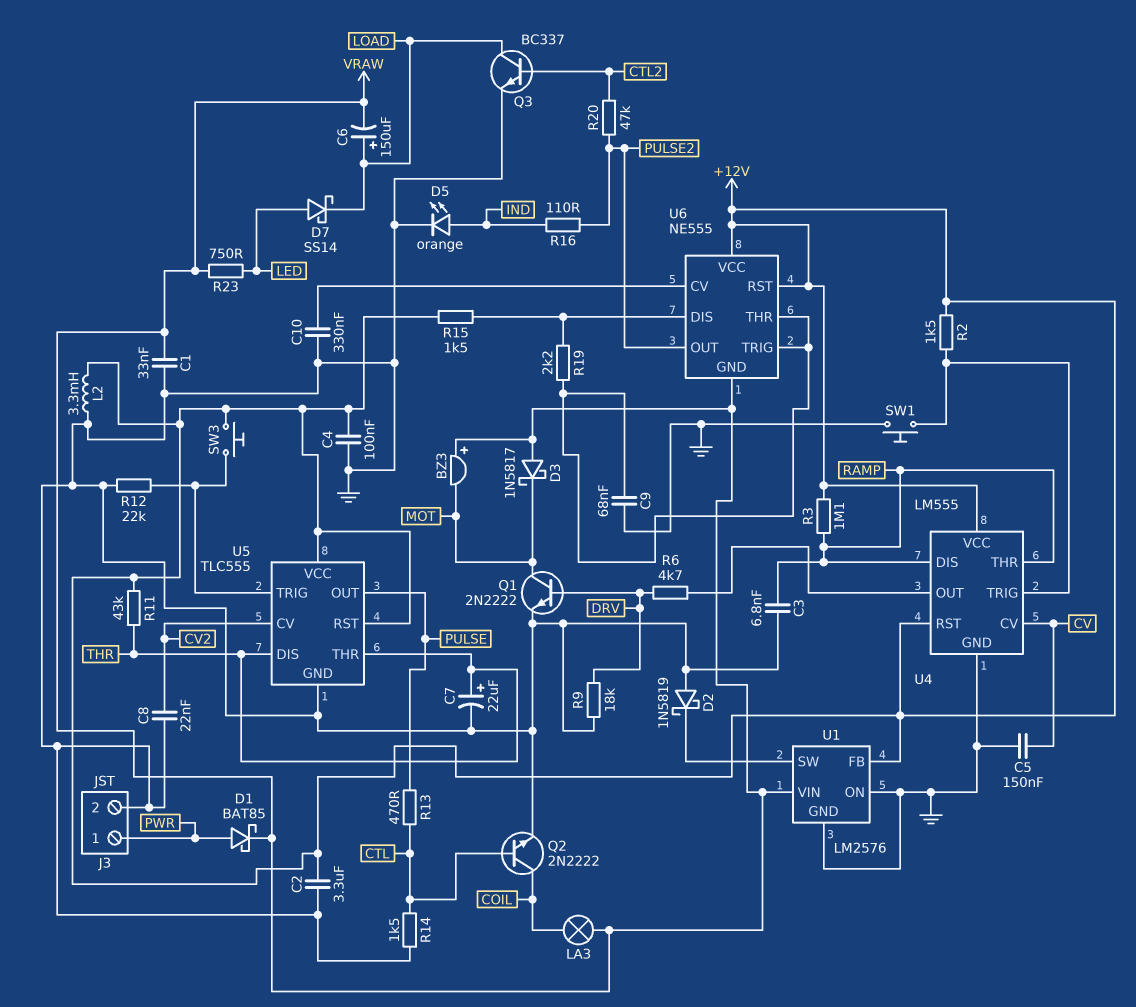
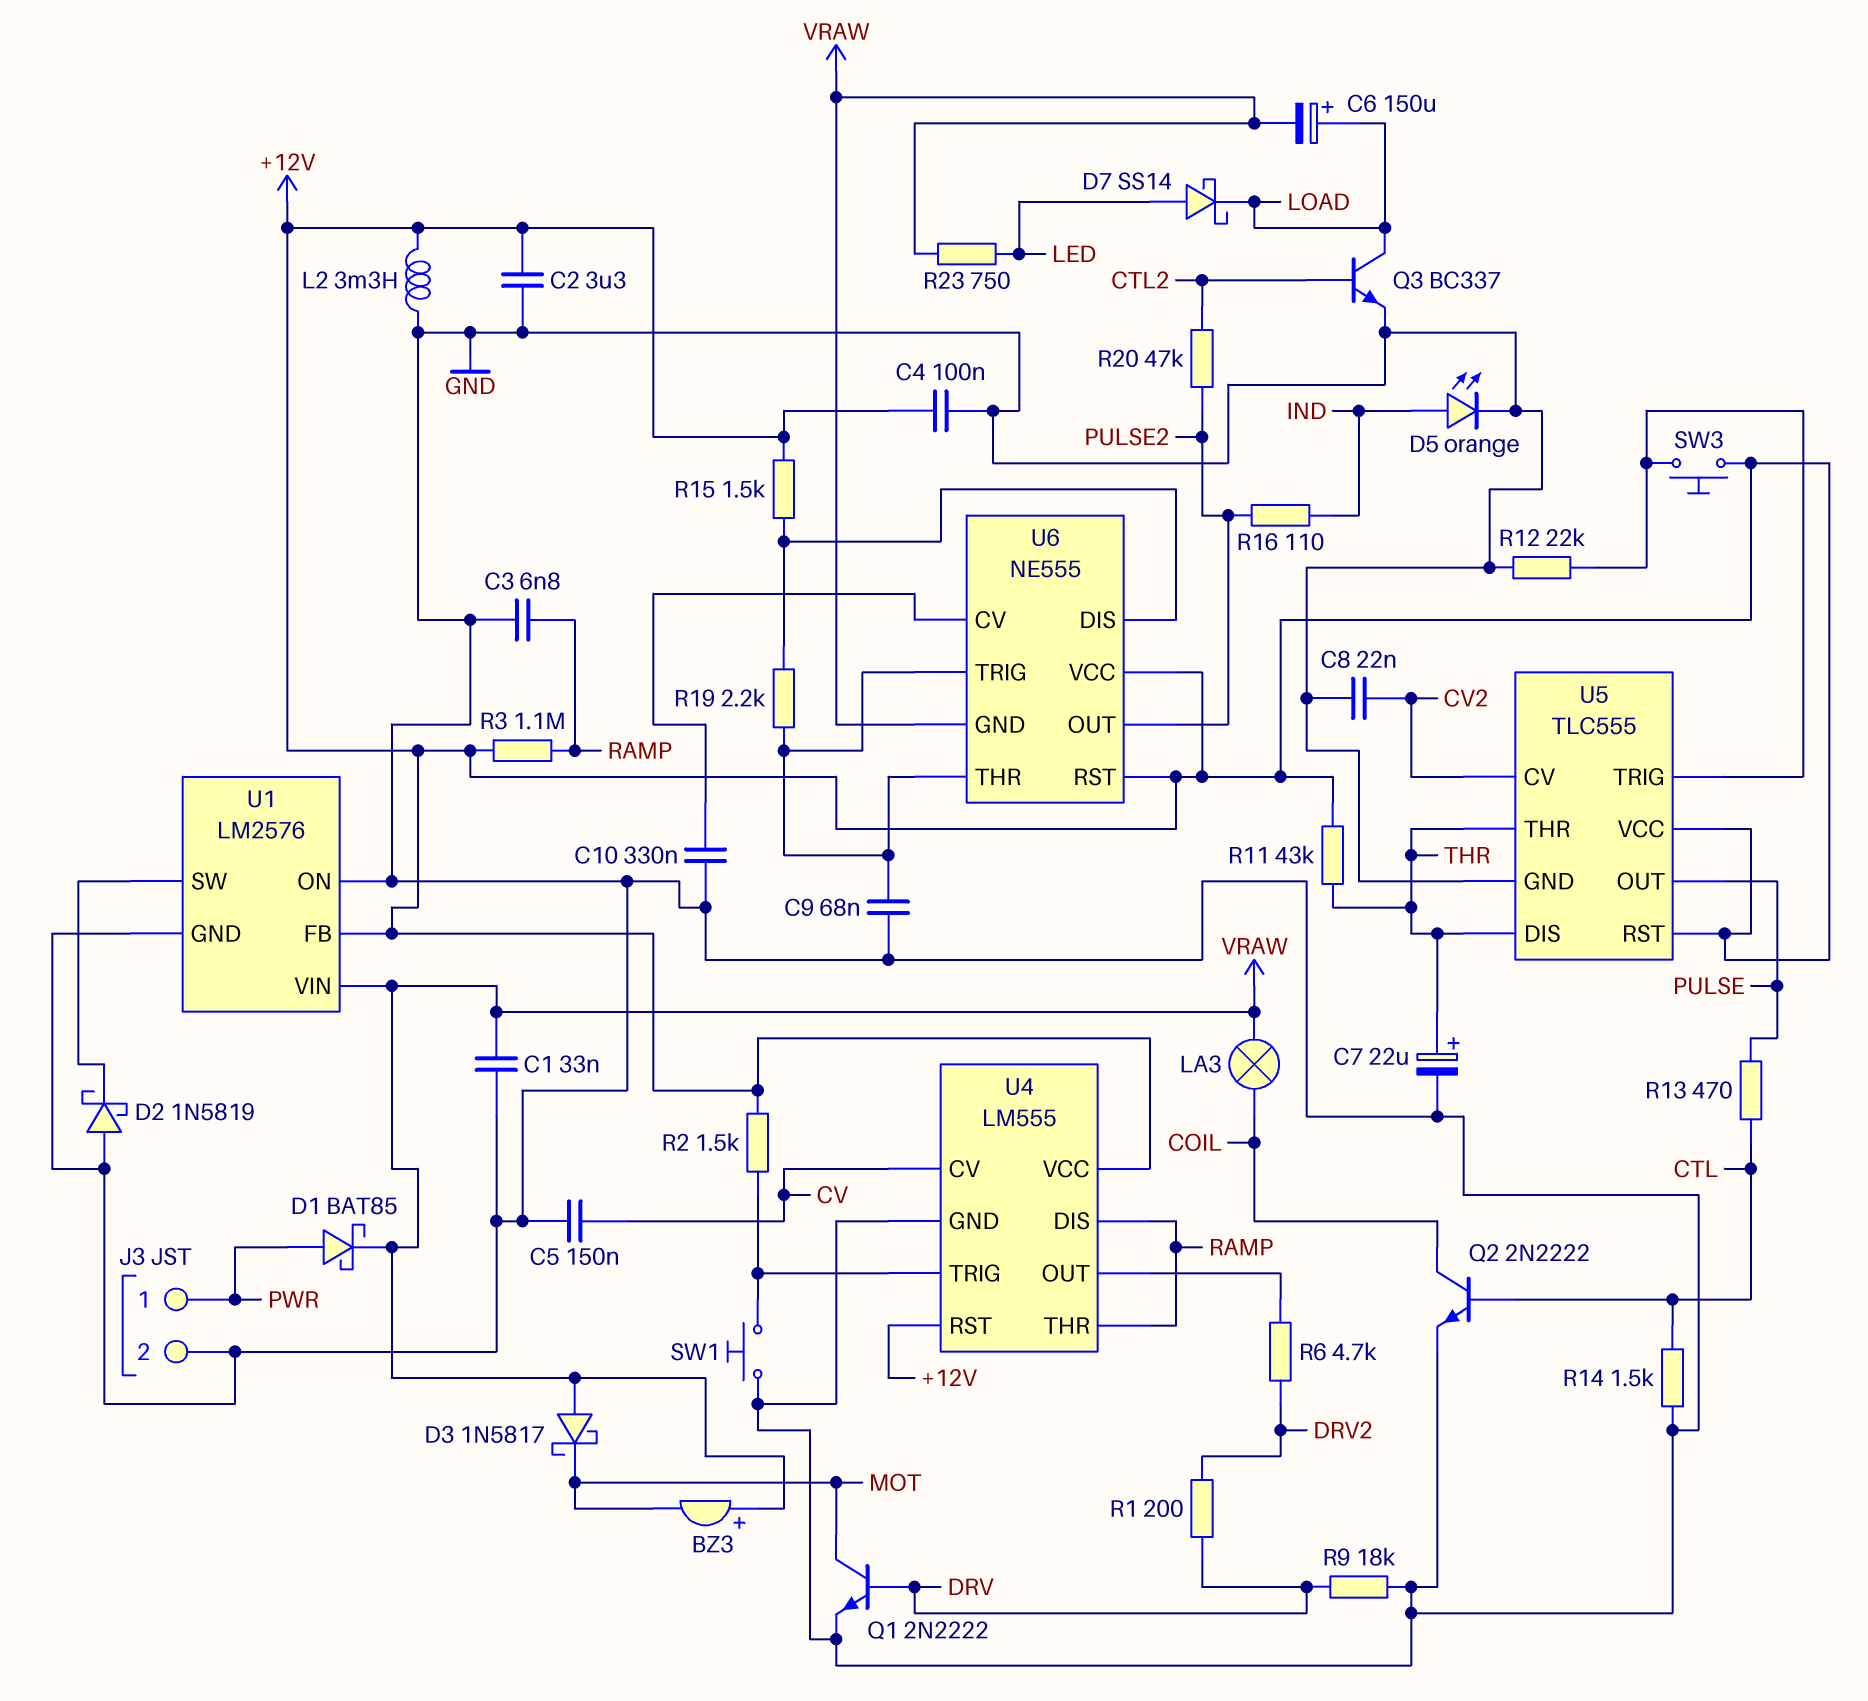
R1: none -> 200 (DRV, DRV2)
R6: 4.7k (DRV, U4/OUT) -> 4.7k (DRV2, U4/OUT)

